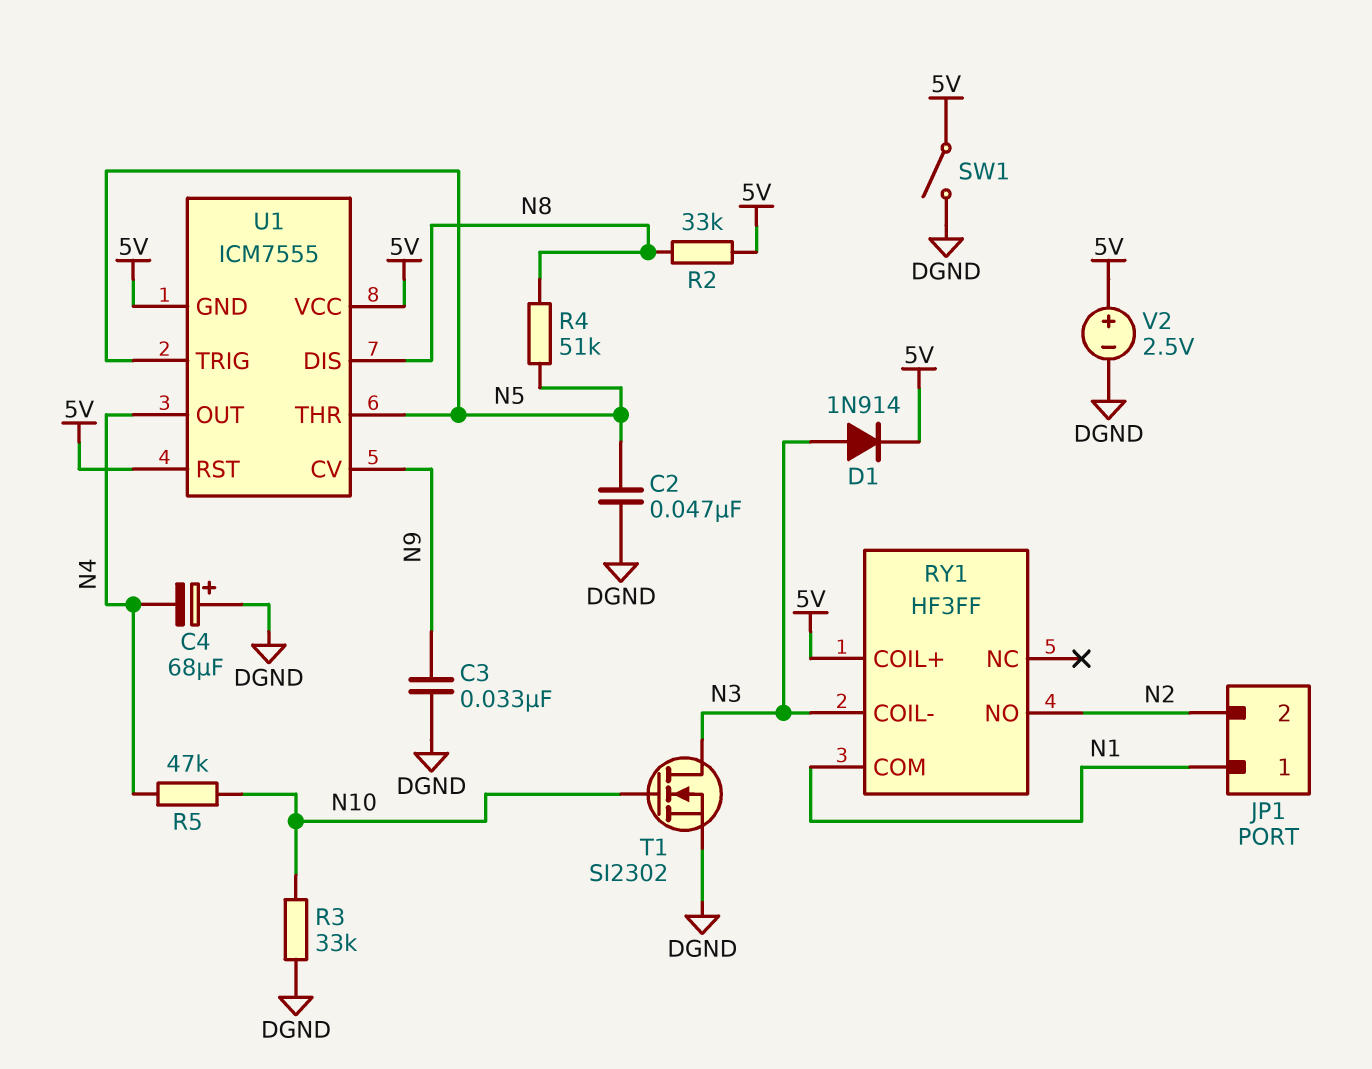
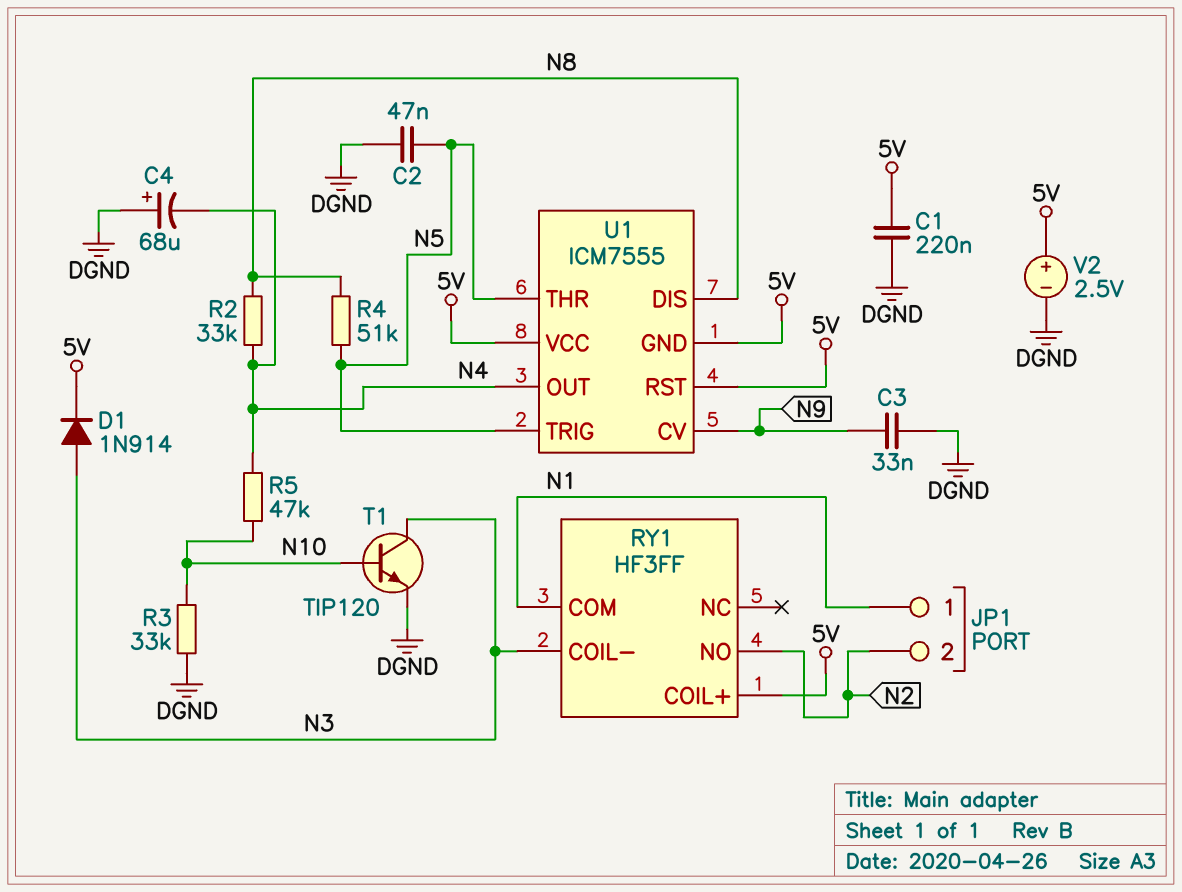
C1: none -> 220nF (5V, DGND)
R2: 33k (5V, N8) -> 33k (N4, N8)
SW1: switch (5V, DGND) -> none
T1: NMOS SI2302 (G N10, D N3, S DGND) -> NPN TIP120 (B N10, C N3, E DGND)

